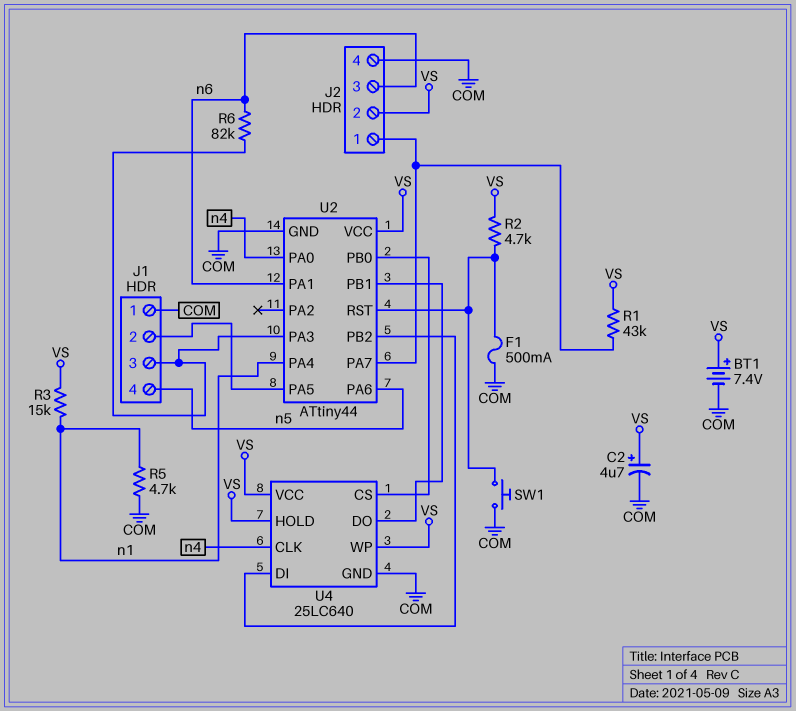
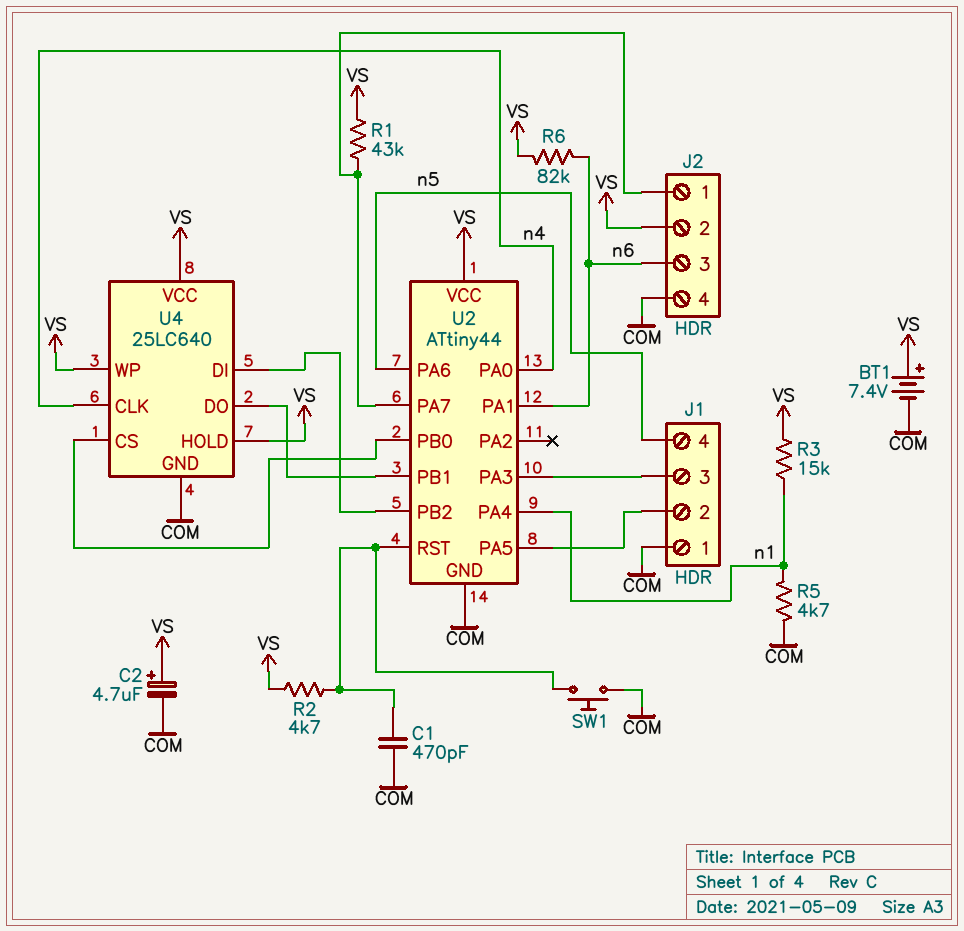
C1: none -> 470pF (COM, U2/RST)
F1: 500mA (COM, U2/RST) -> none
R6: 82k (J1/3, n6) -> 82k (VS, n6)

